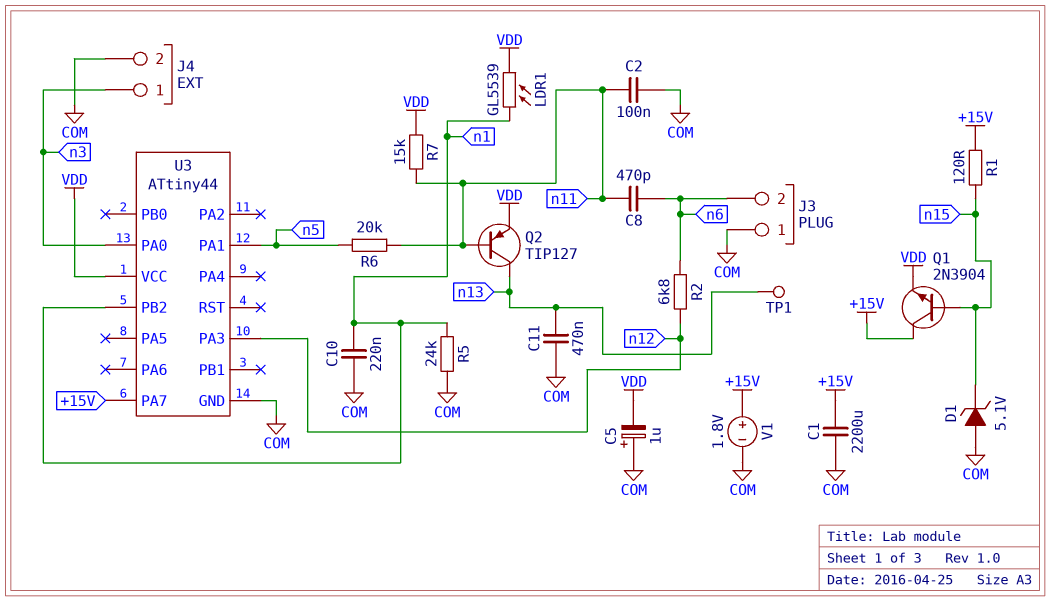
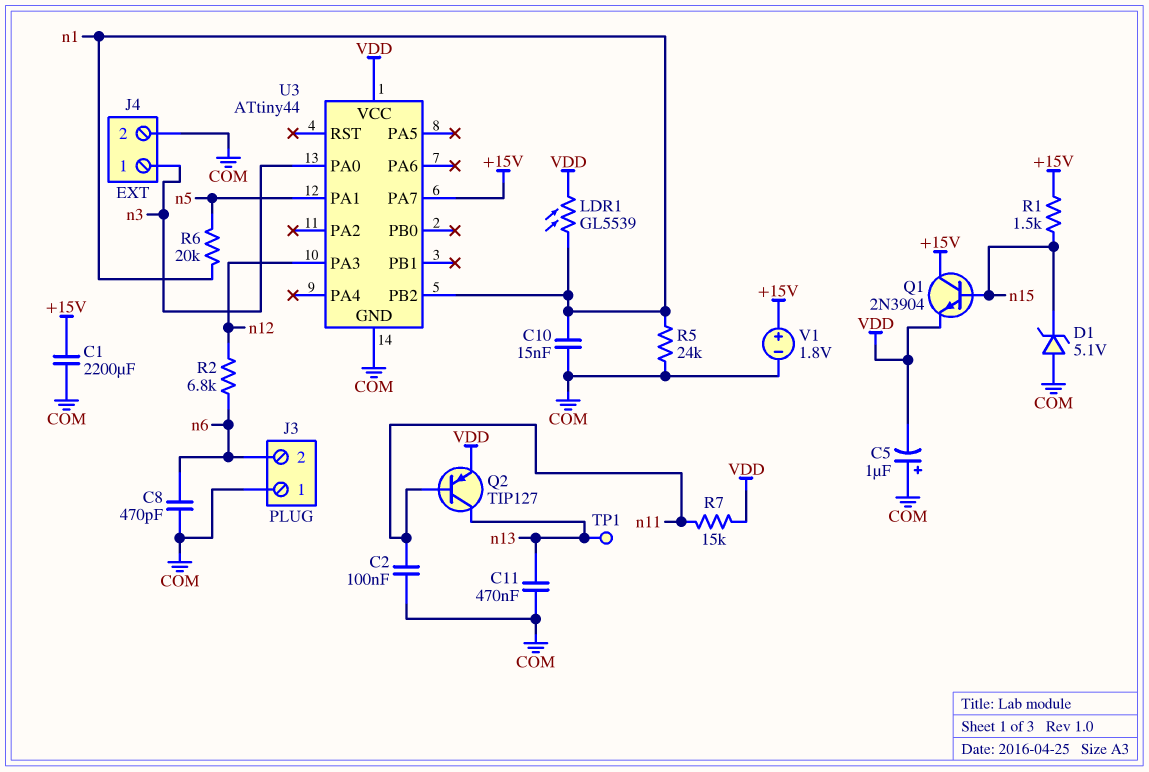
C8: 470pF (n6, n11) -> 470pF (COM, n6)
C10: 220nF (COM, n1) -> 15nF (COM, n1)
R1: 120 (+15V, n15) -> 1.5k (+15V, n15)
R6: 20k (n5, n11) -> 20k (n1, n5)

